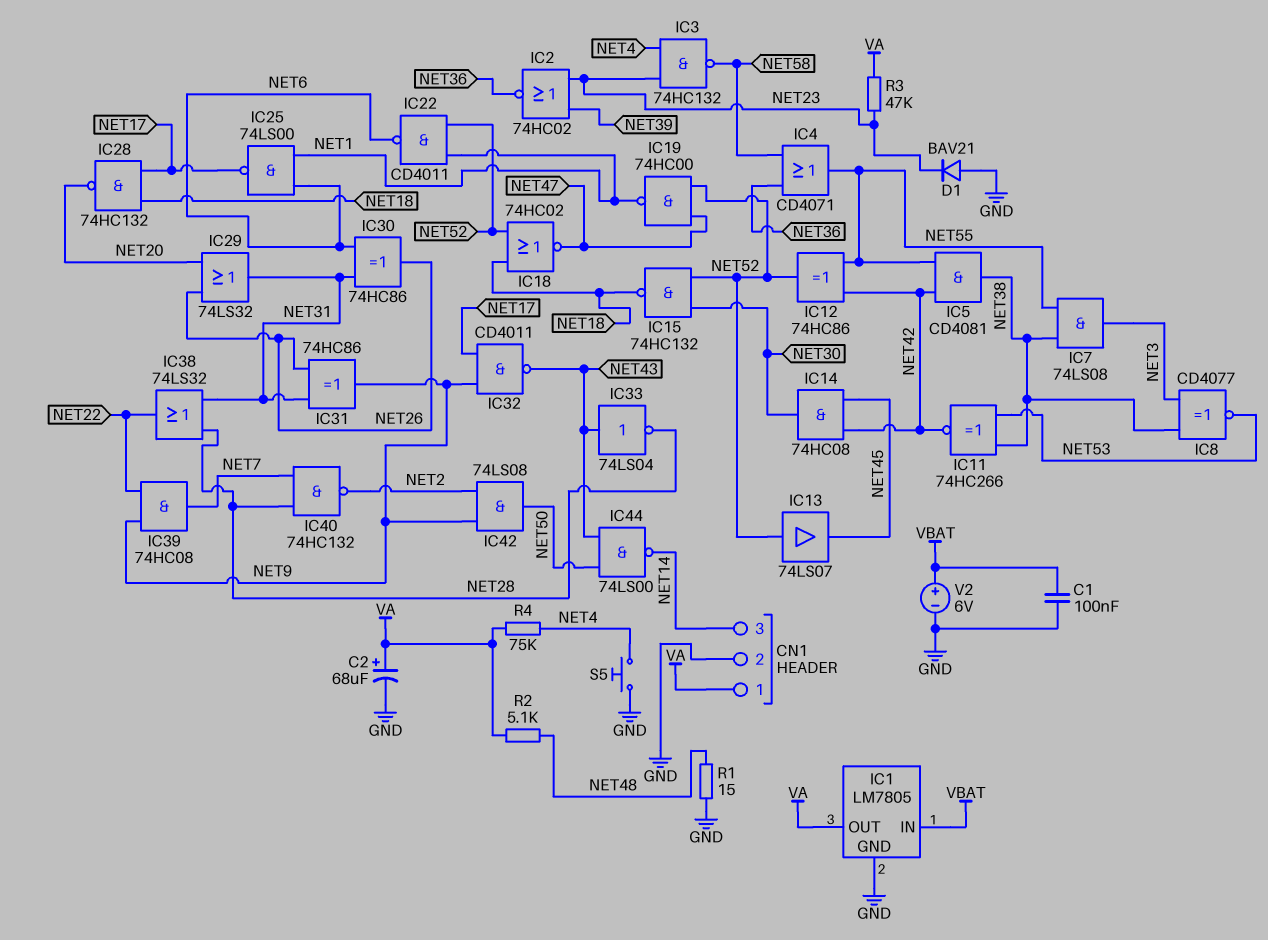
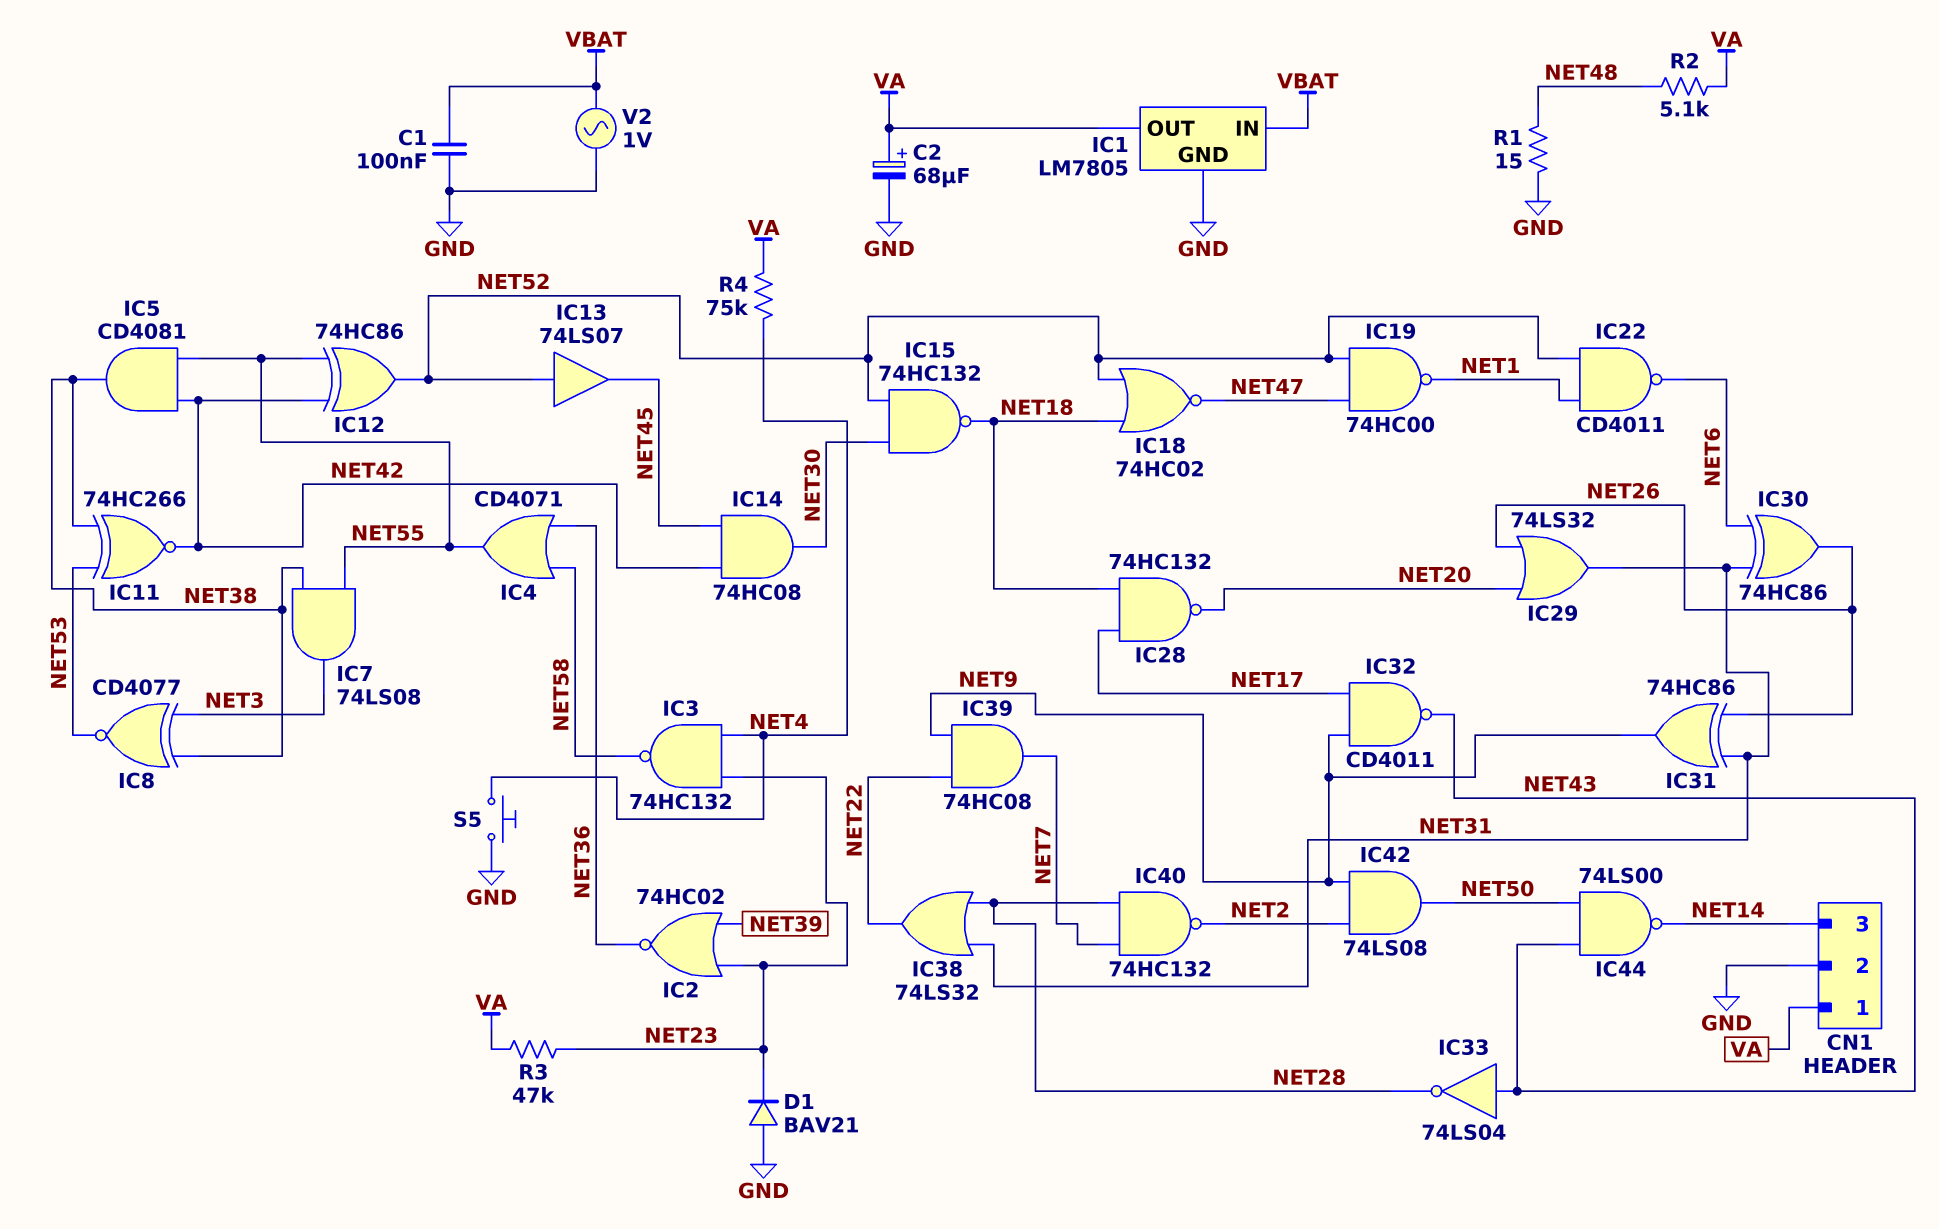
IC25: NAND 74LS00 (in NET1, in NET6, out NET17) -> none
V2: 6V (plus VBAT, minus GND) -> AC 1V (GND, VBAT)

